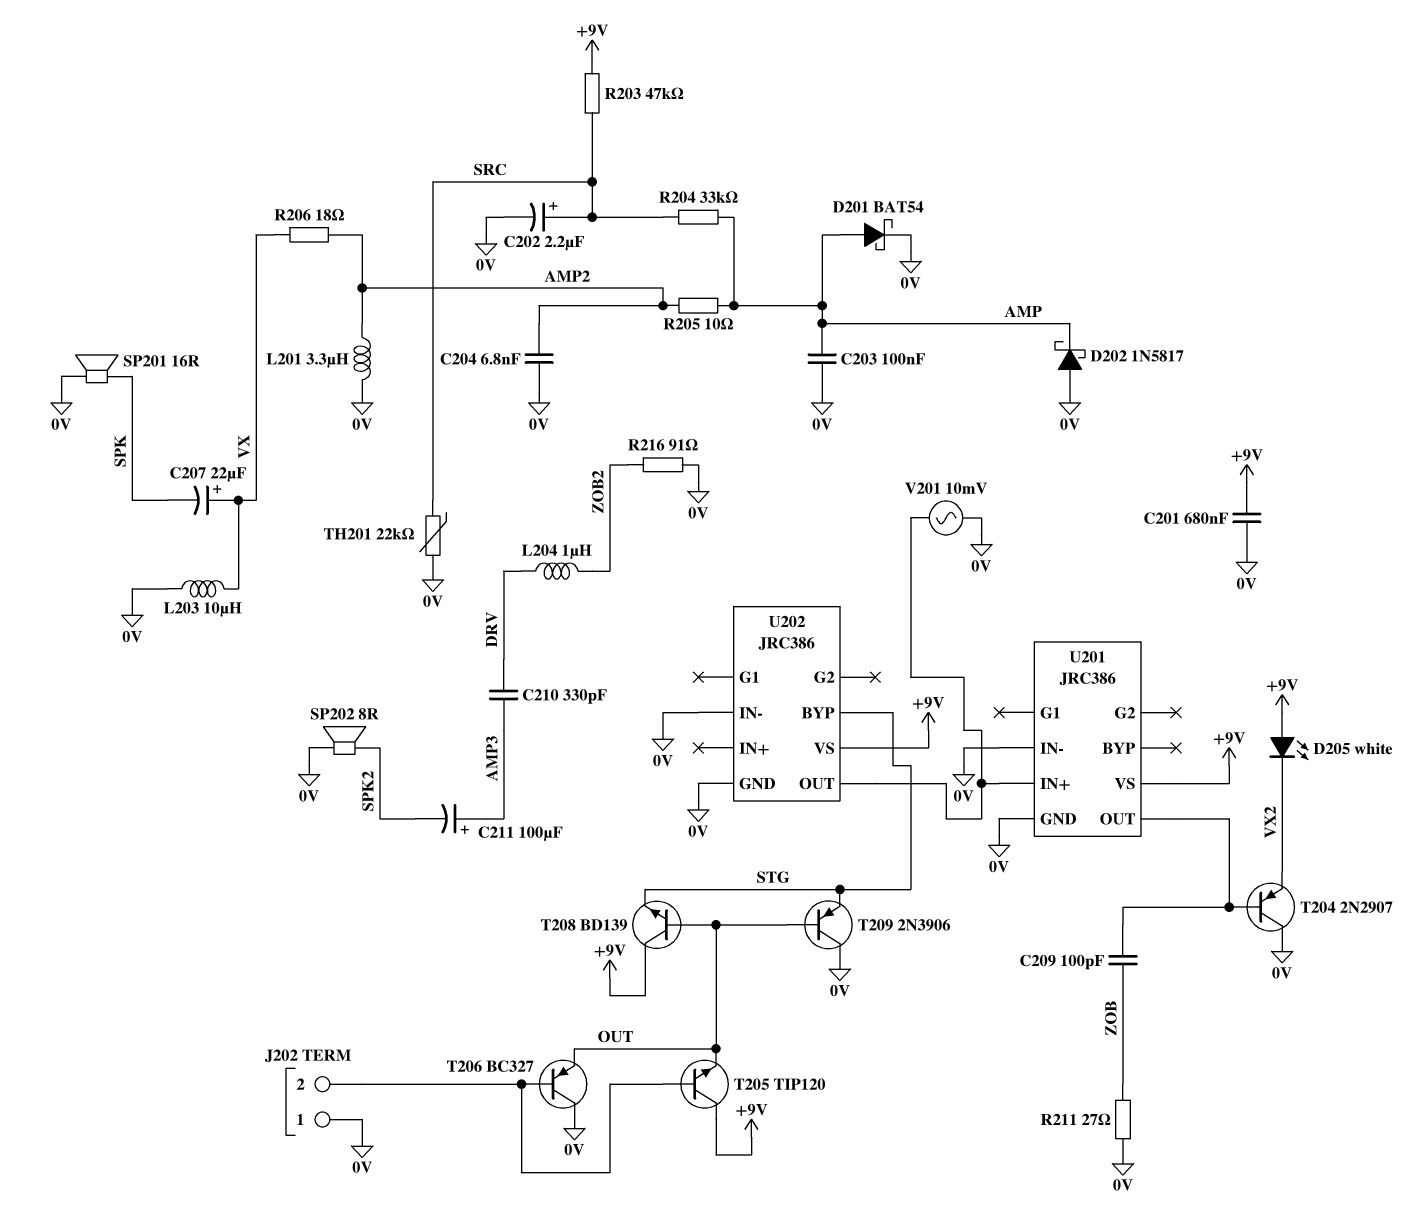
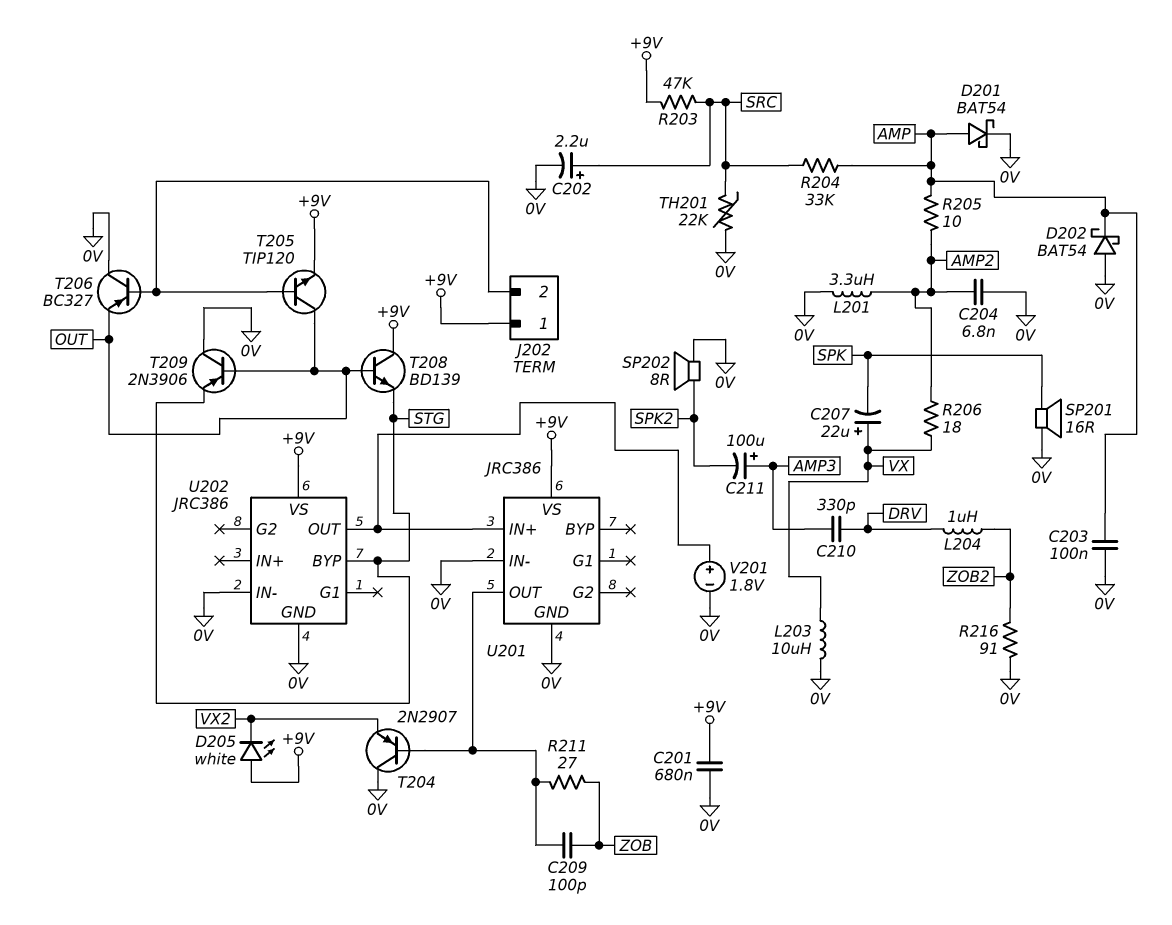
D202: schottky 1N5817 (A 0V, K AMP) -> schottky BAT54 (A 0V, K AMP)
J202 pin 1: 0V -> +9V
R211: 27 (0V, ZOB) -> 27 (U201/OUT, ZOB)
T205: NPN TIP120 (B J202/2, C +9V, E OUT) -> NPN TIP120 (B J202/2, C OUT, E +9V)
V201: AC 10mV (0V, U201/IN+) -> 1.8V (plus U201/IN+, minus 0V)

